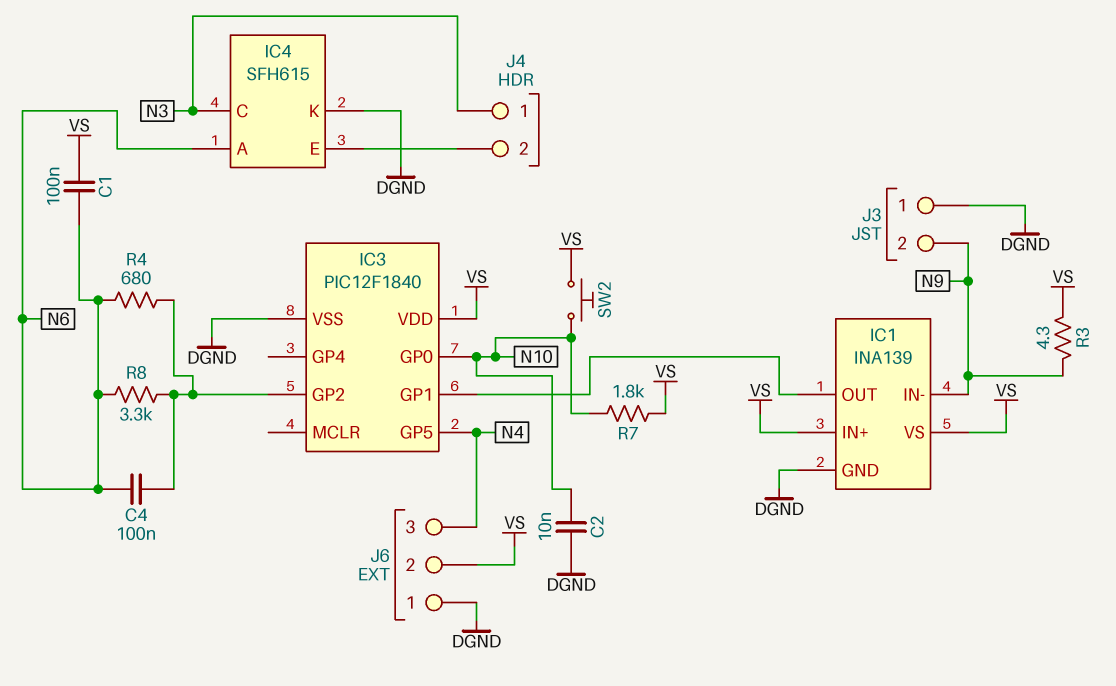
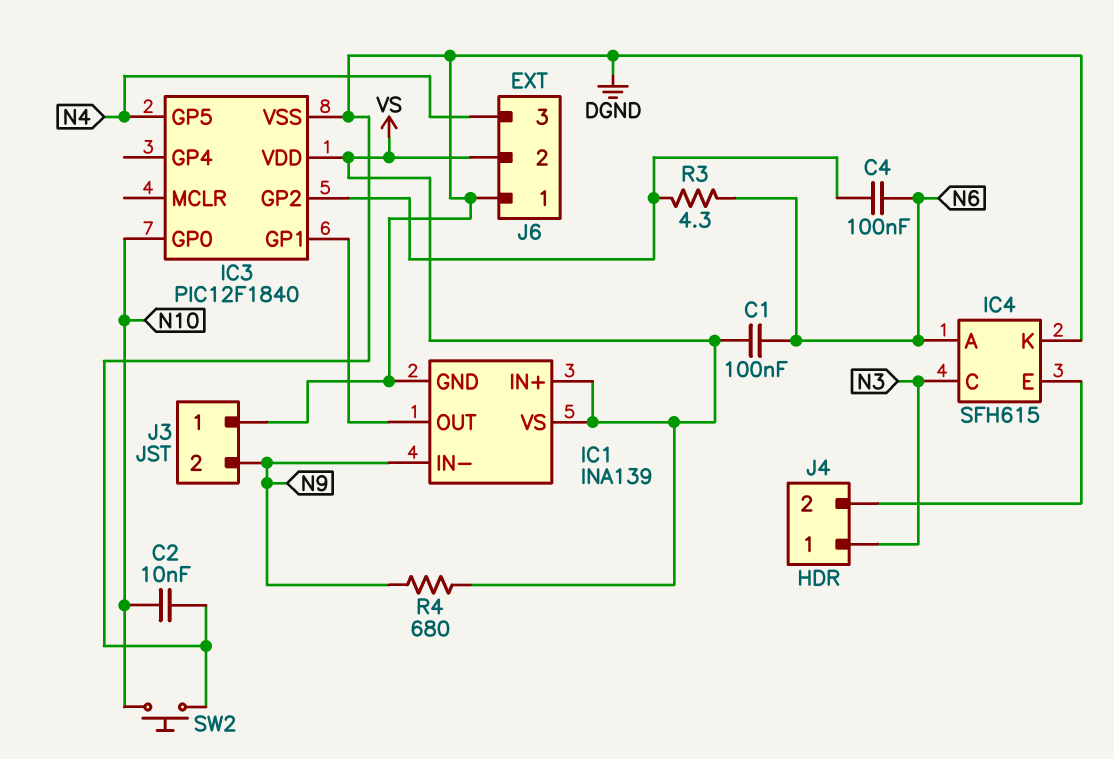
R3: 4.3 (N9, VS) -> 4.3 (IC3/GP2, N6)
R4: 680 (IC3/GP2, N6) -> 680 (N9, VS)
R7: 1.8k (N10, VS) -> none
R8: 3.3k (IC3/GP2, N6) -> none
SW2: button (N10, VS) -> button (DGND, N10)

